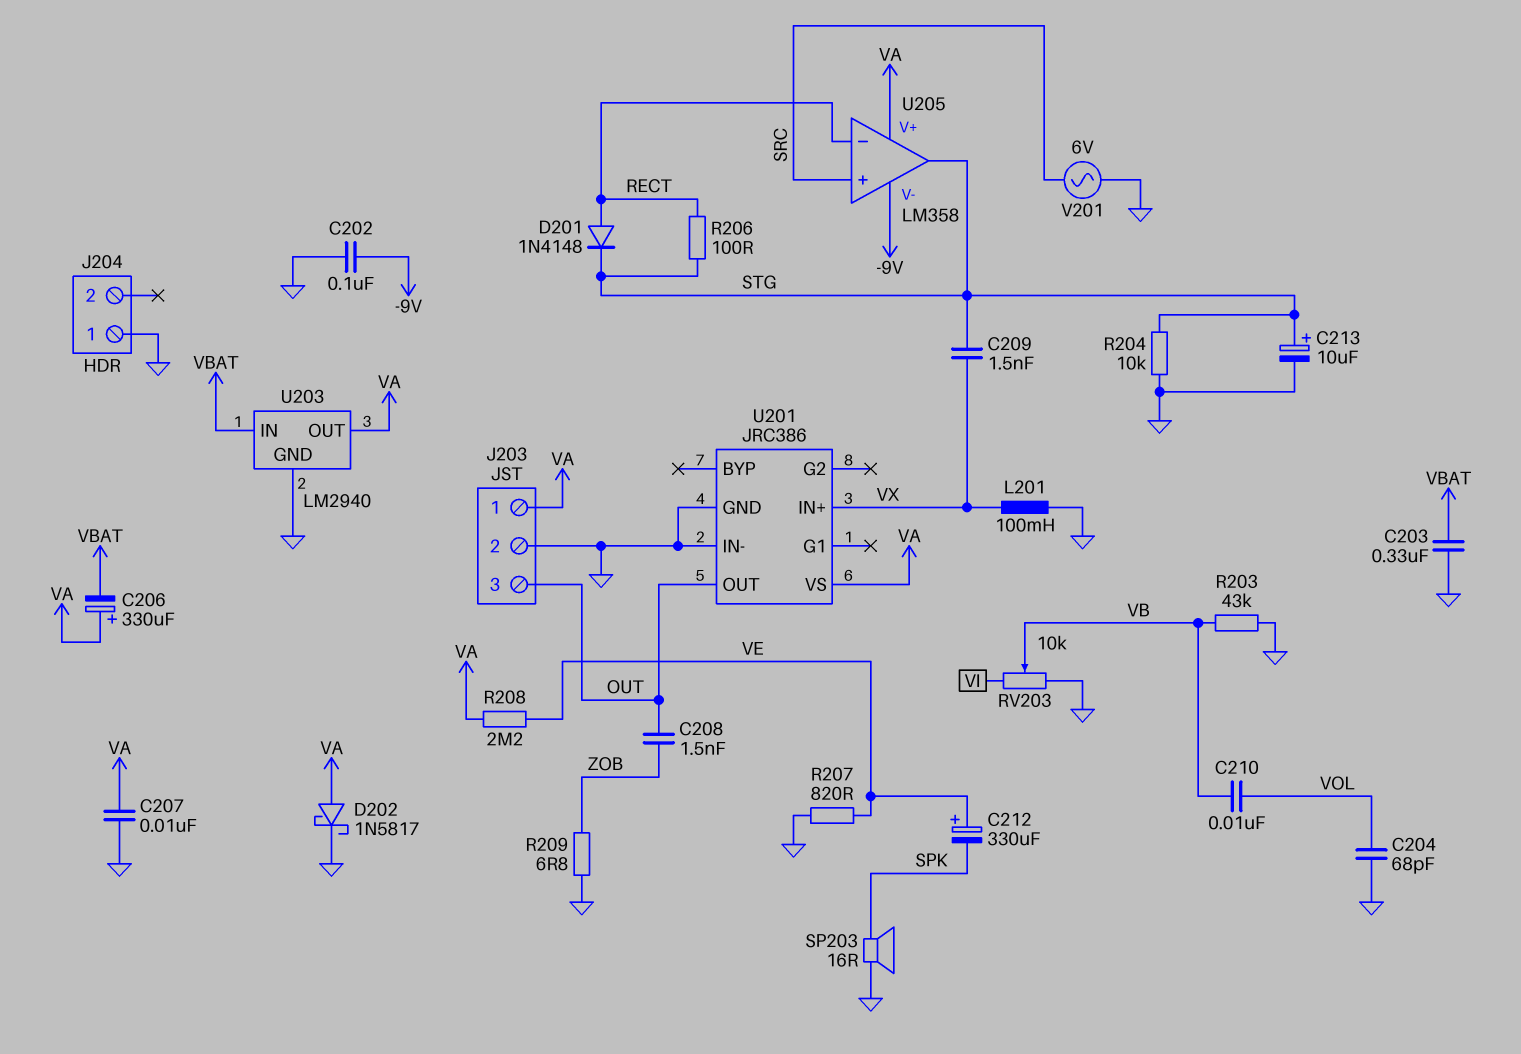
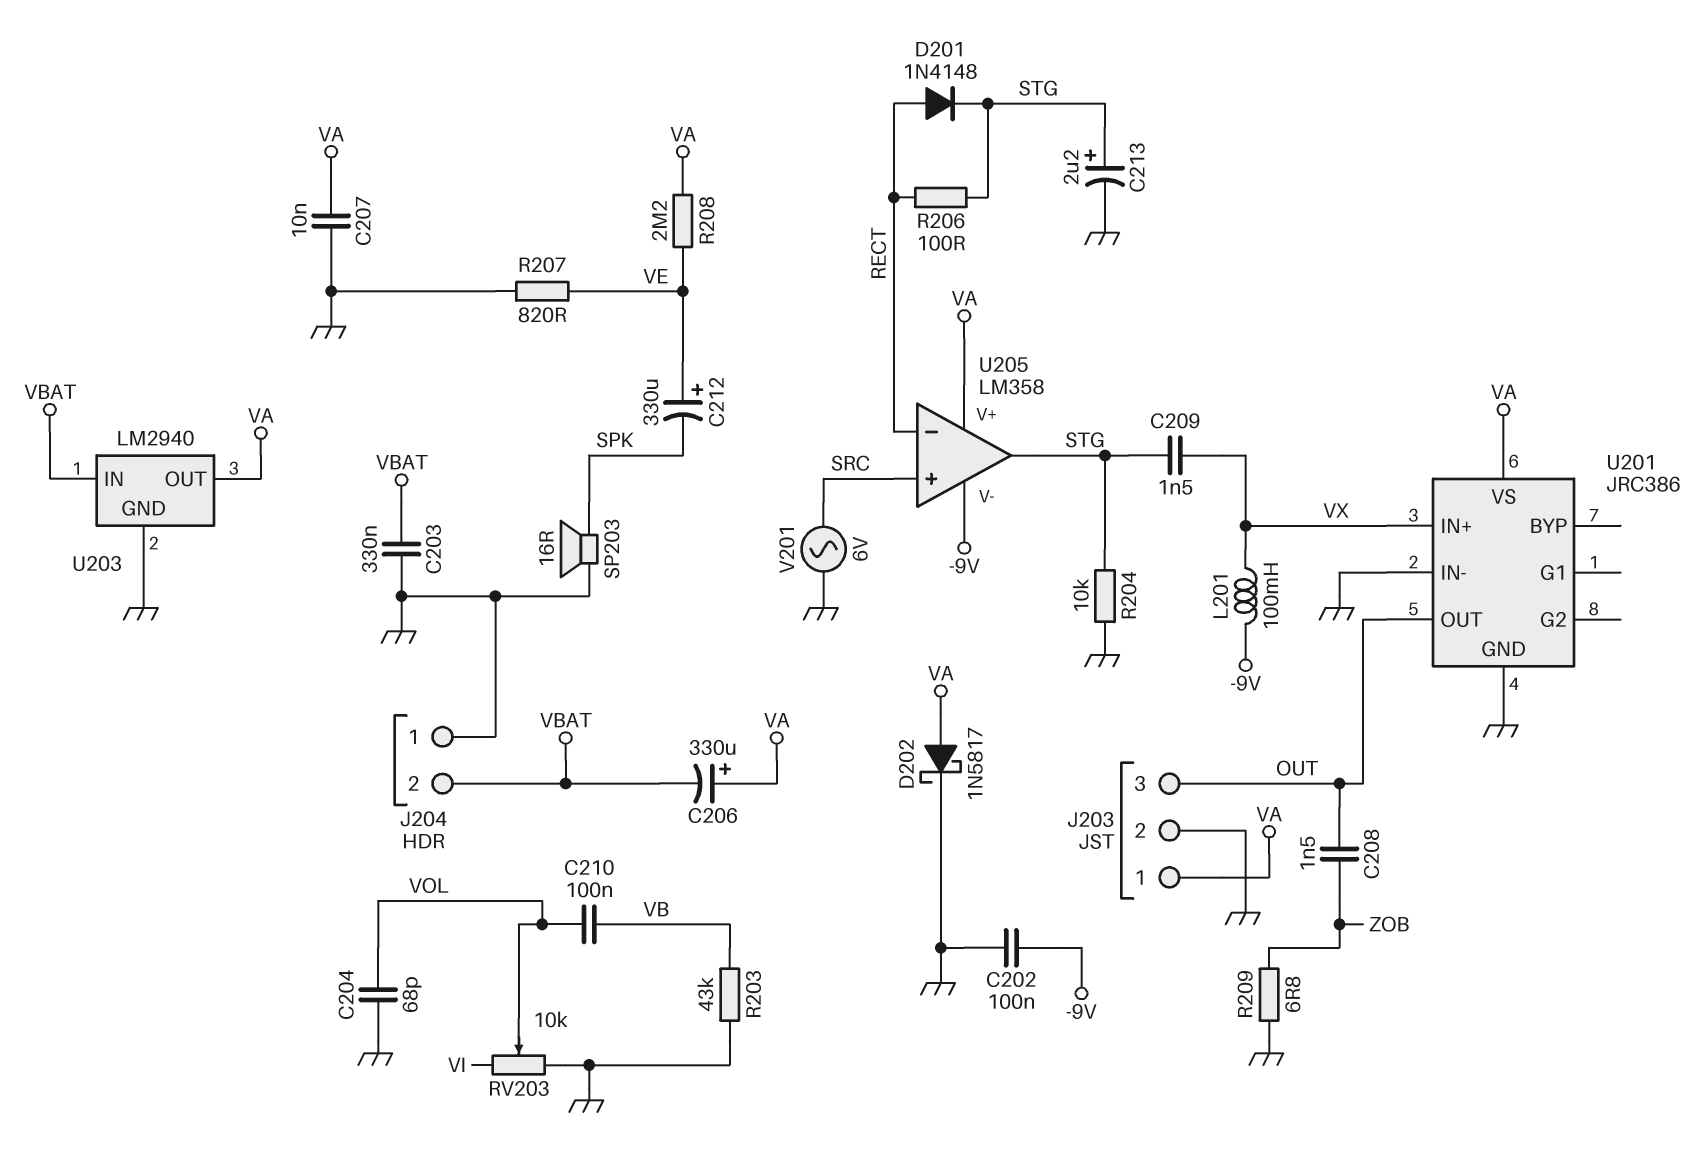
C210: 10nF (VB, VOL) -> 100nF (VB, VOL)
C213: 10uF (plus STG, minus GND) -> 2.2uF (plus STG, minus GND)
J204 pin 2: none -> VBAT
L201: 100mH (GND, VX) -> 100mH (-9V, VX)
RV203: 10k (GND, VI, wiper VB) -> 10k (GND, VI, wiper VOL)

